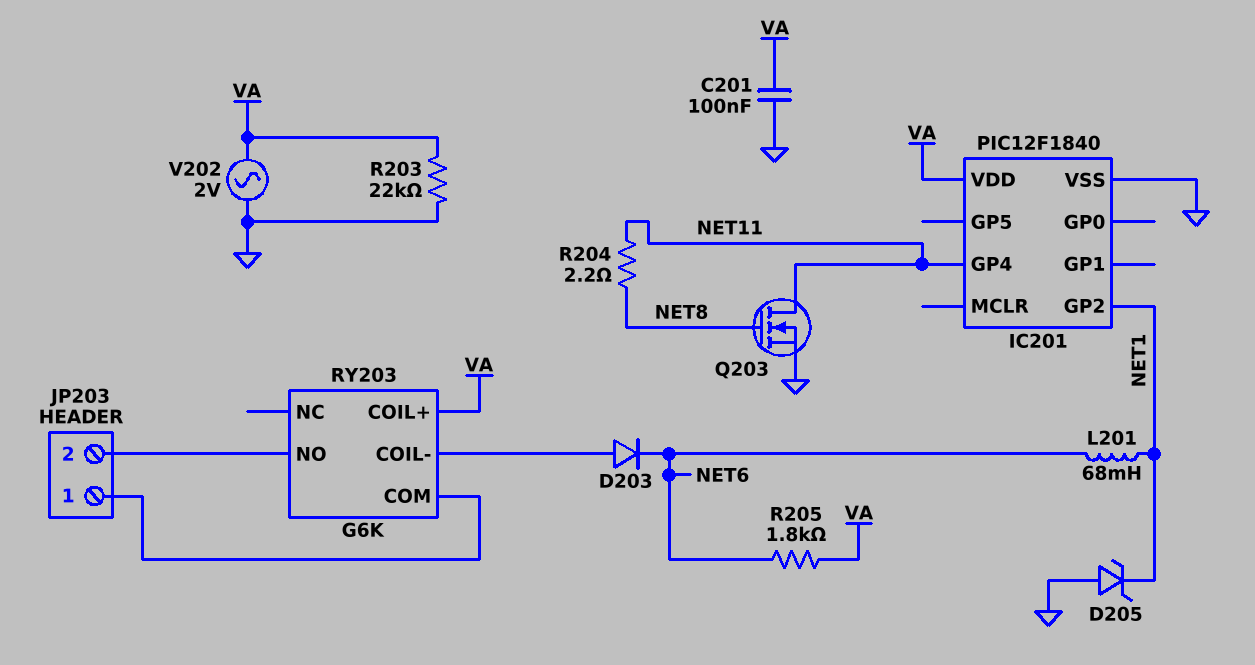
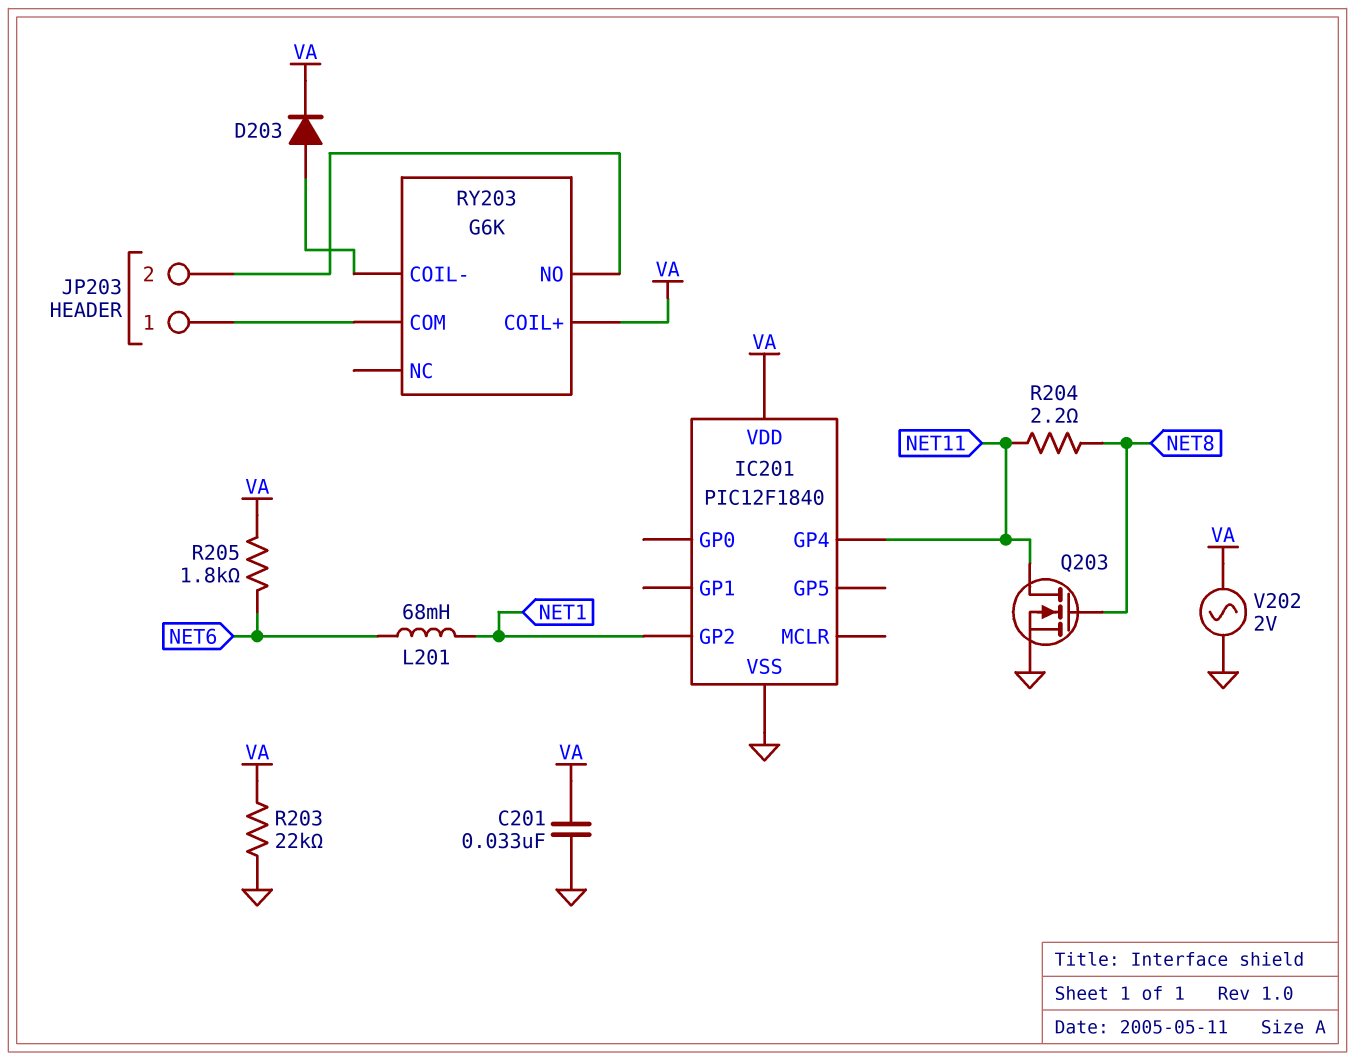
C201: 100nF (GND, VA) -> 33nF (GND, VA)
D203: diode (A RY203/COIL-, K NET6) -> diode (A RY203/COIL-, K VA)
D205: zener (A GND, K NET1) -> none

